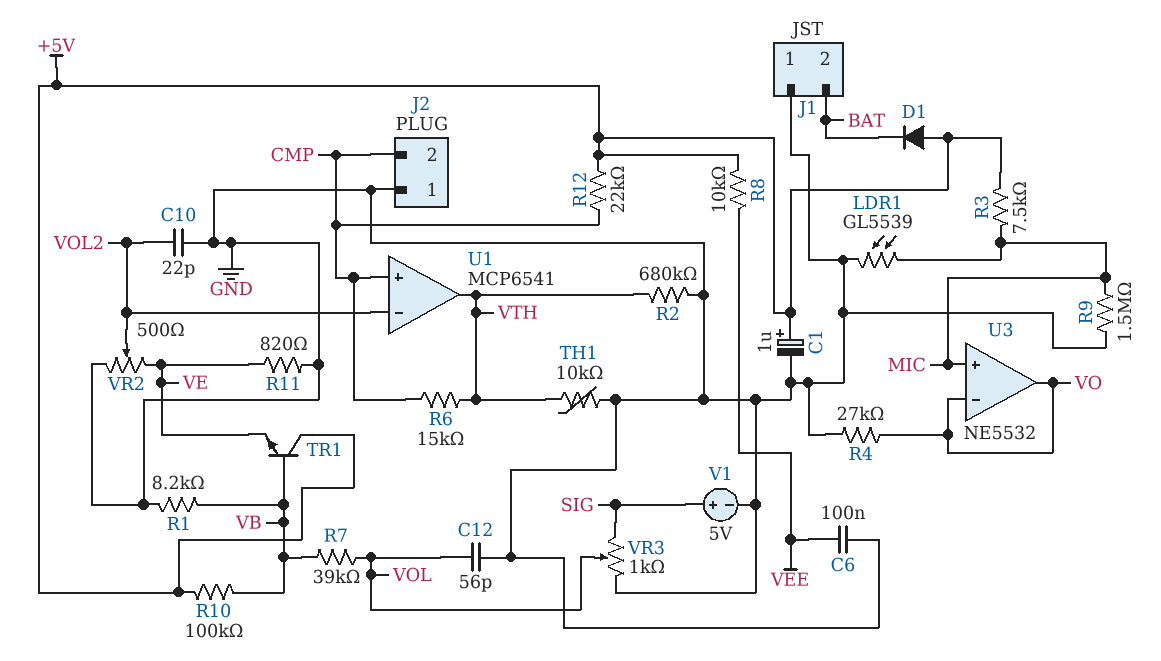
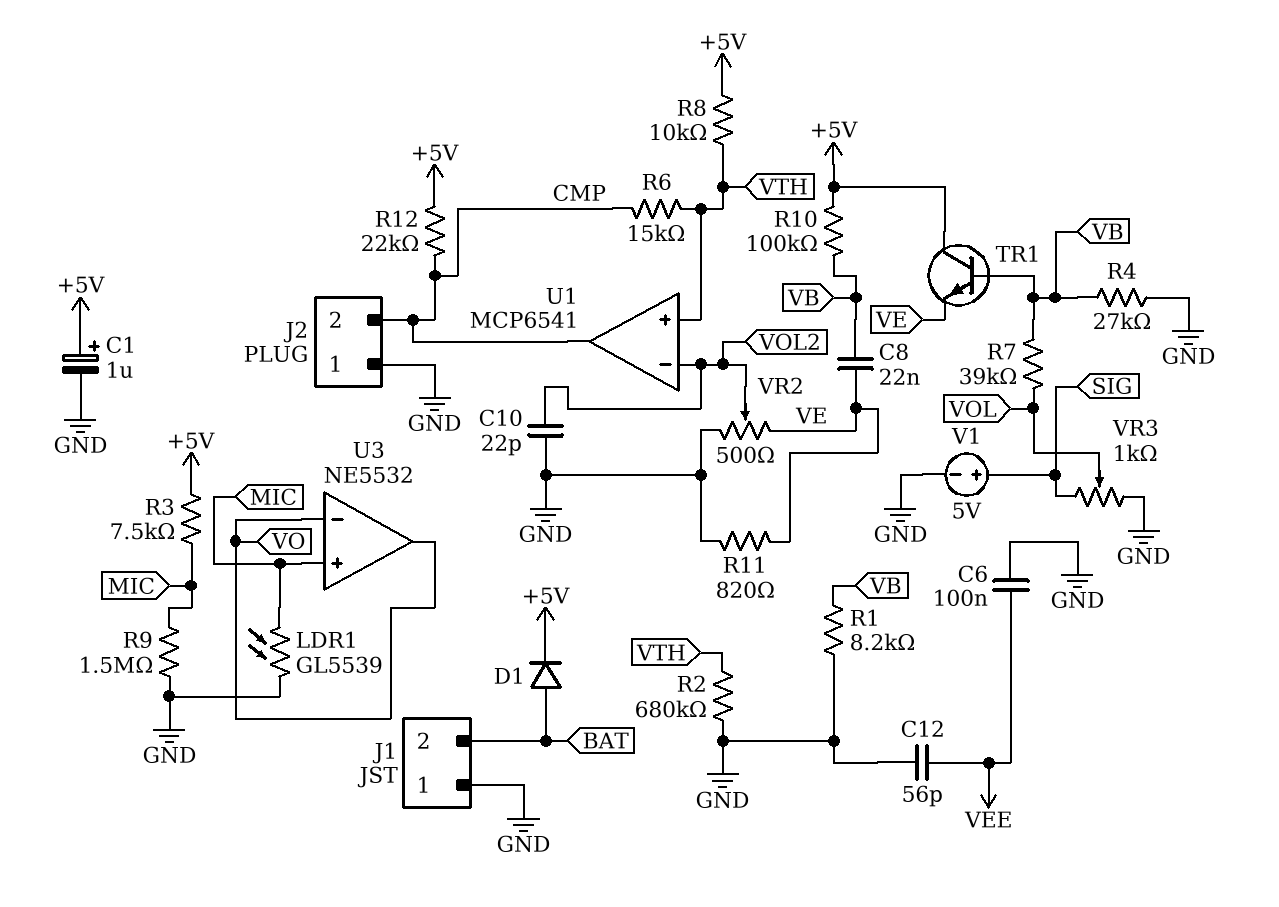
C8: none -> 22nF (VB, VE)
C12: 56pF (GND, VOL) -> 56pF (GND, VEE)
D1: diode (A +5V, K BAT) -> diode (A BAT, K +5V)
R4: 27k (GND, VO) -> 27k (GND, VB)
R8: 10k (+5V, VEE) -> 10k (+5V, VTH)
TH1: 10k (GND, VTH) -> none
U1 pin in+: CMP -> VTH
U1 pin out: VTH -> CMP

